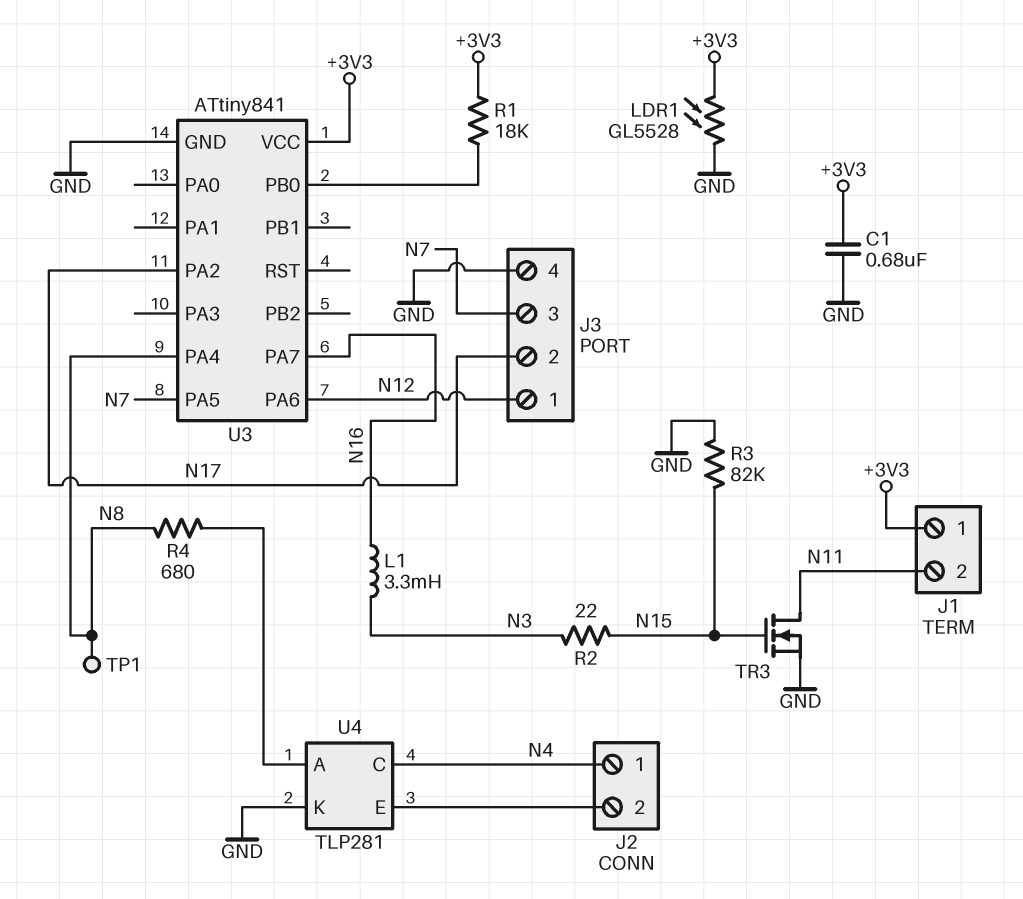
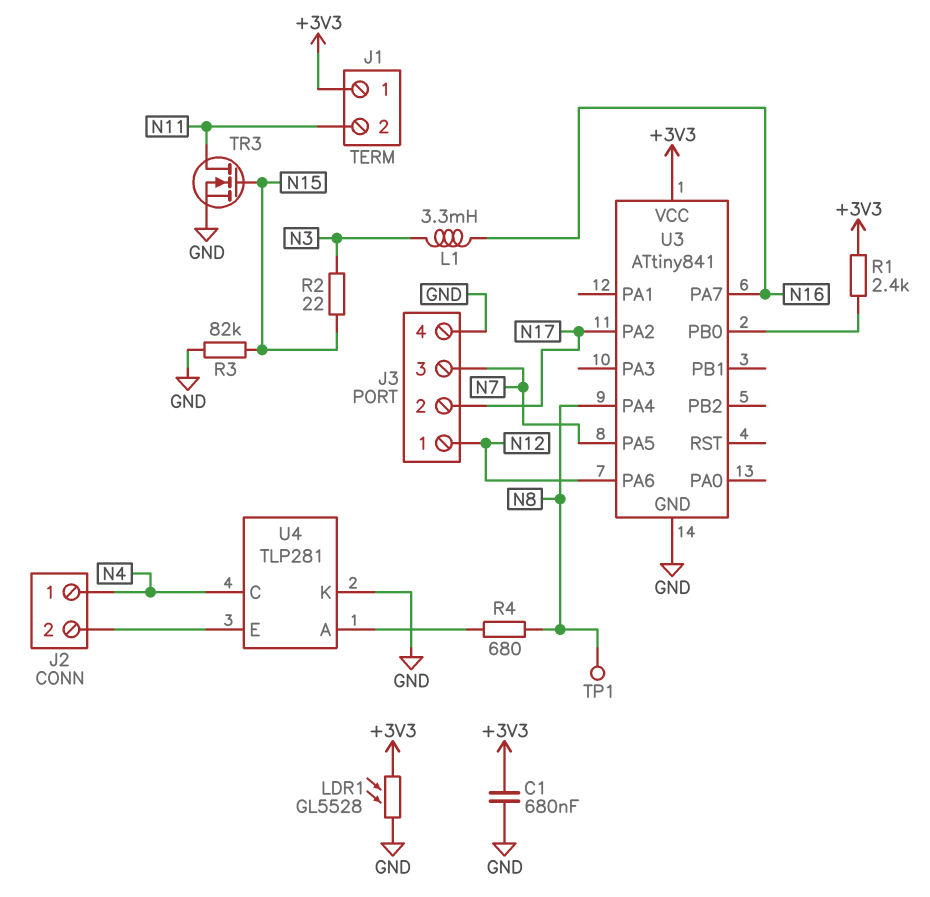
R1: 18k (+3V3, U3/PB0) -> 2.4k (+3V3, U3/PB0)

